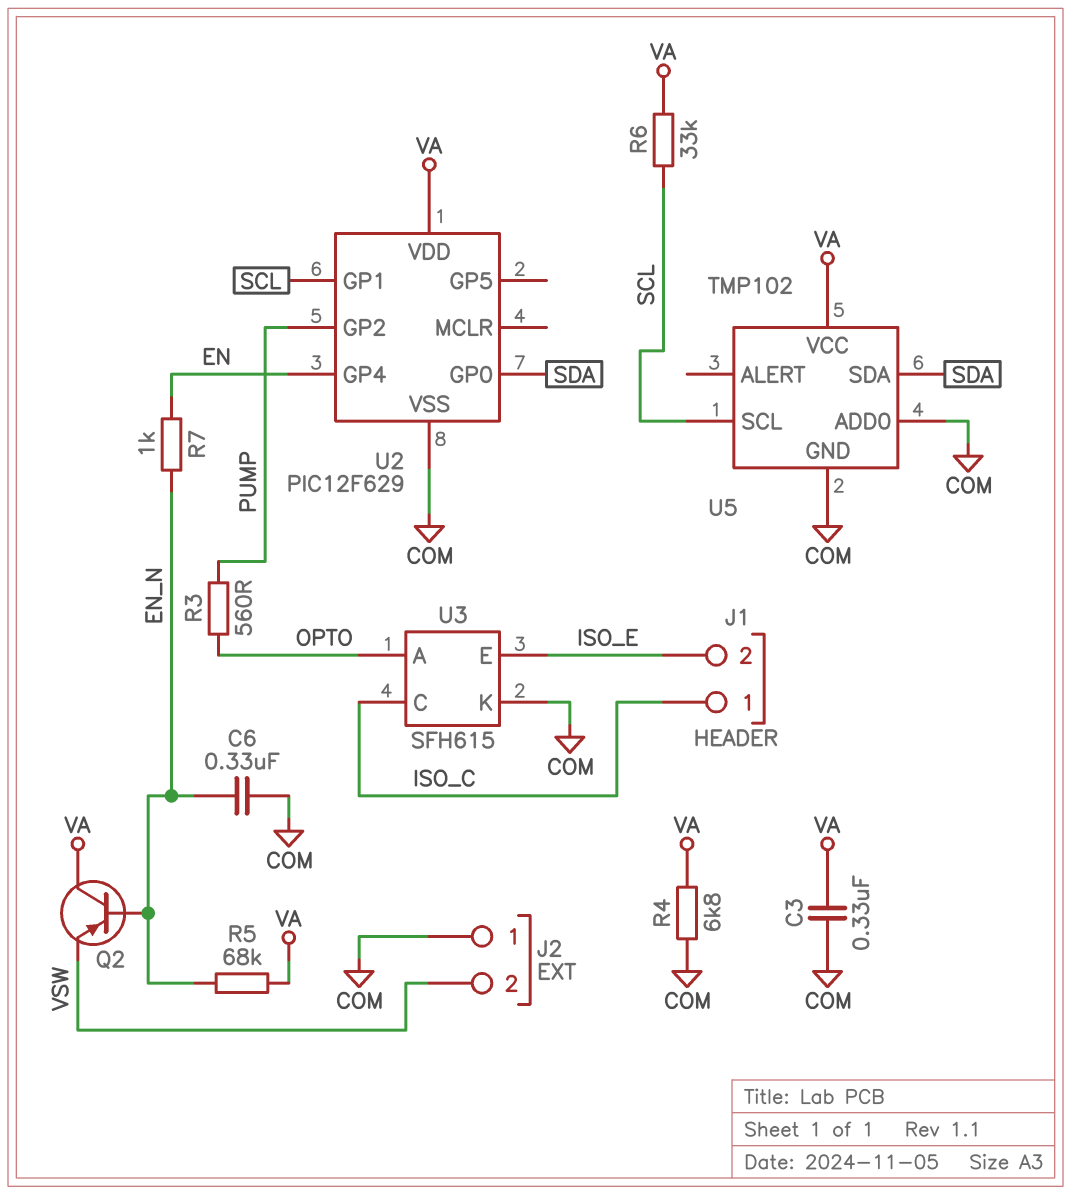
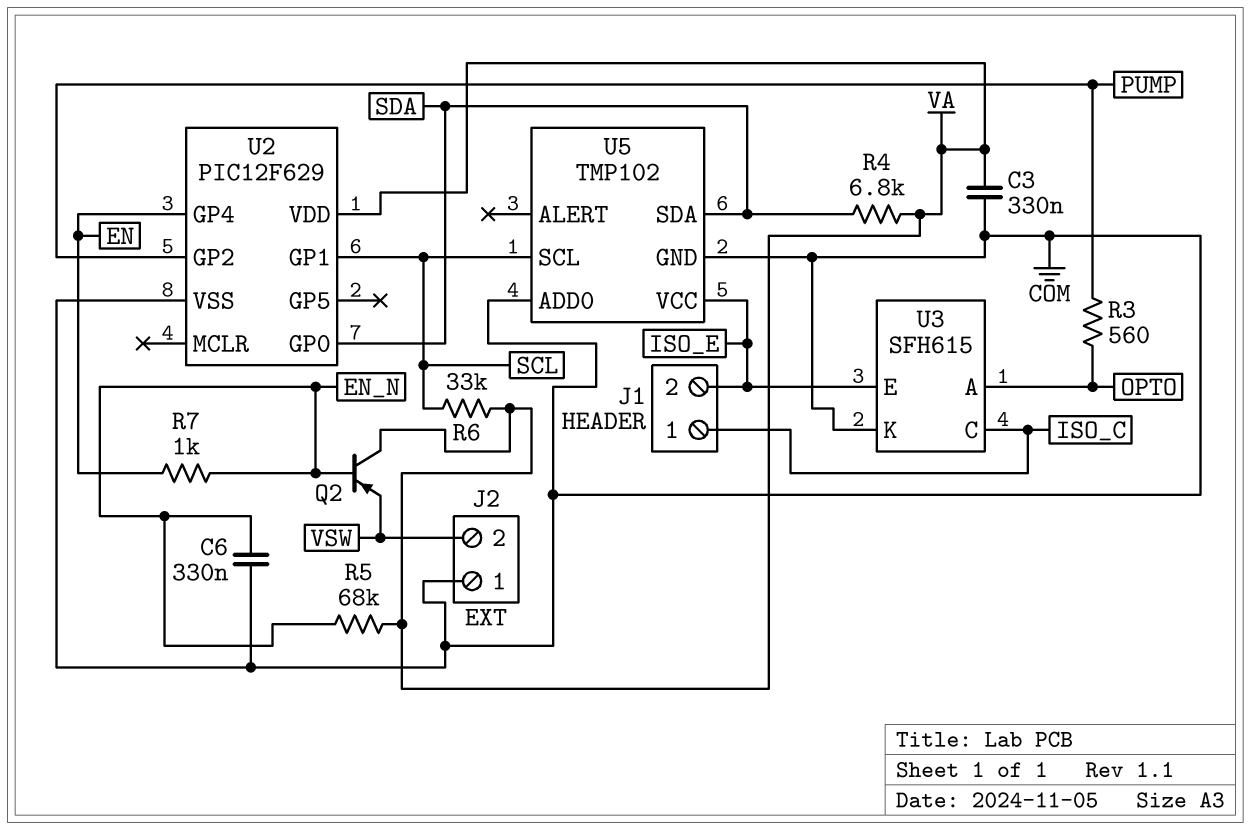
R4: 6.8k (COM, VA) -> 6.8k (SDA, VA)
U5 pin VCC: VA -> ISO_E

